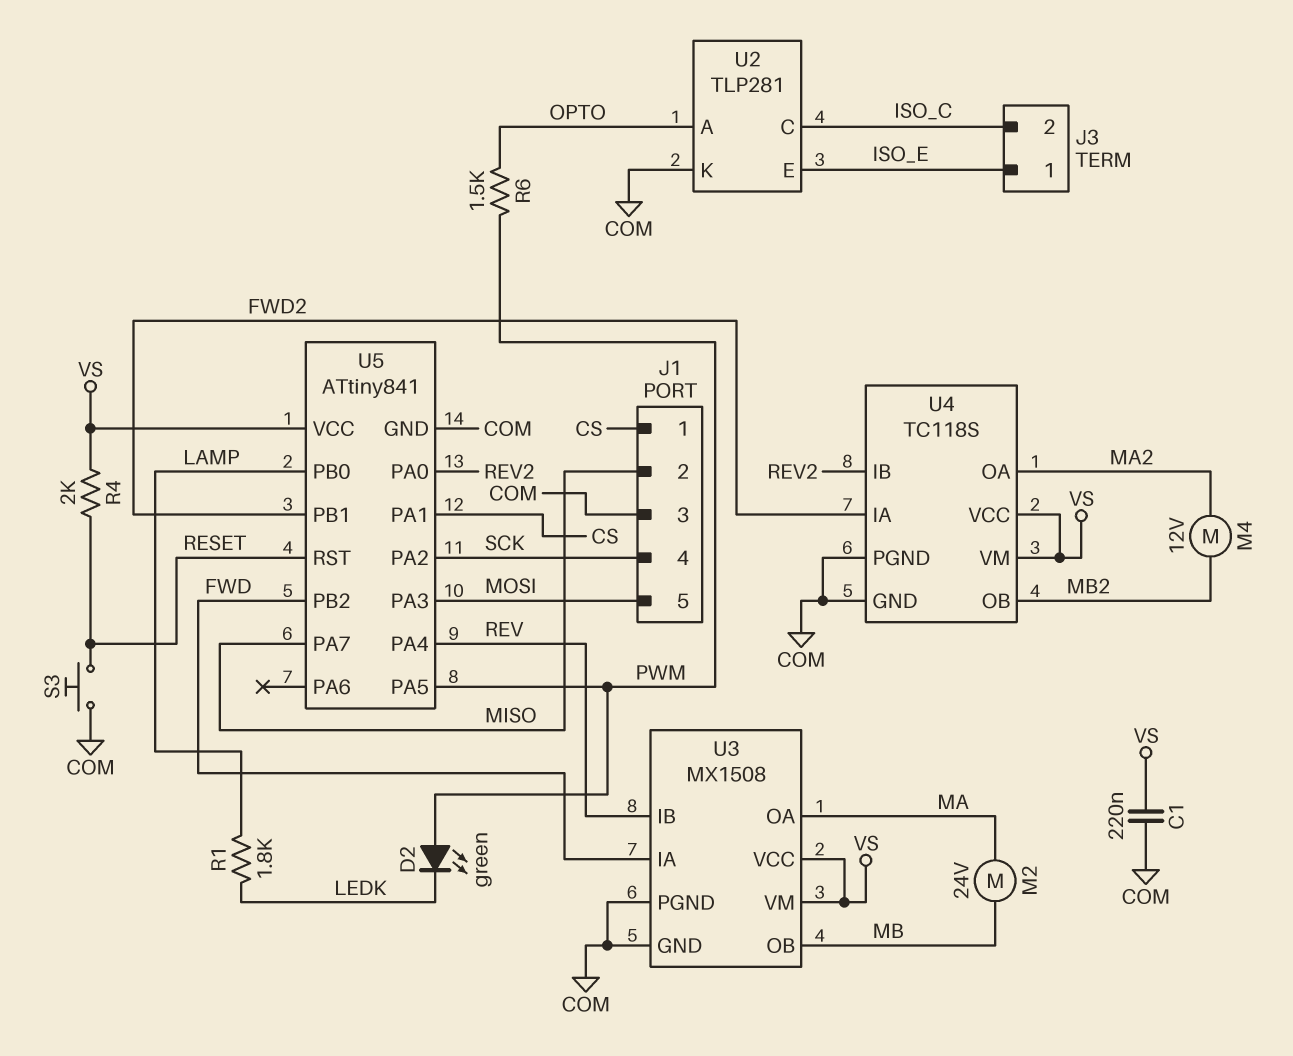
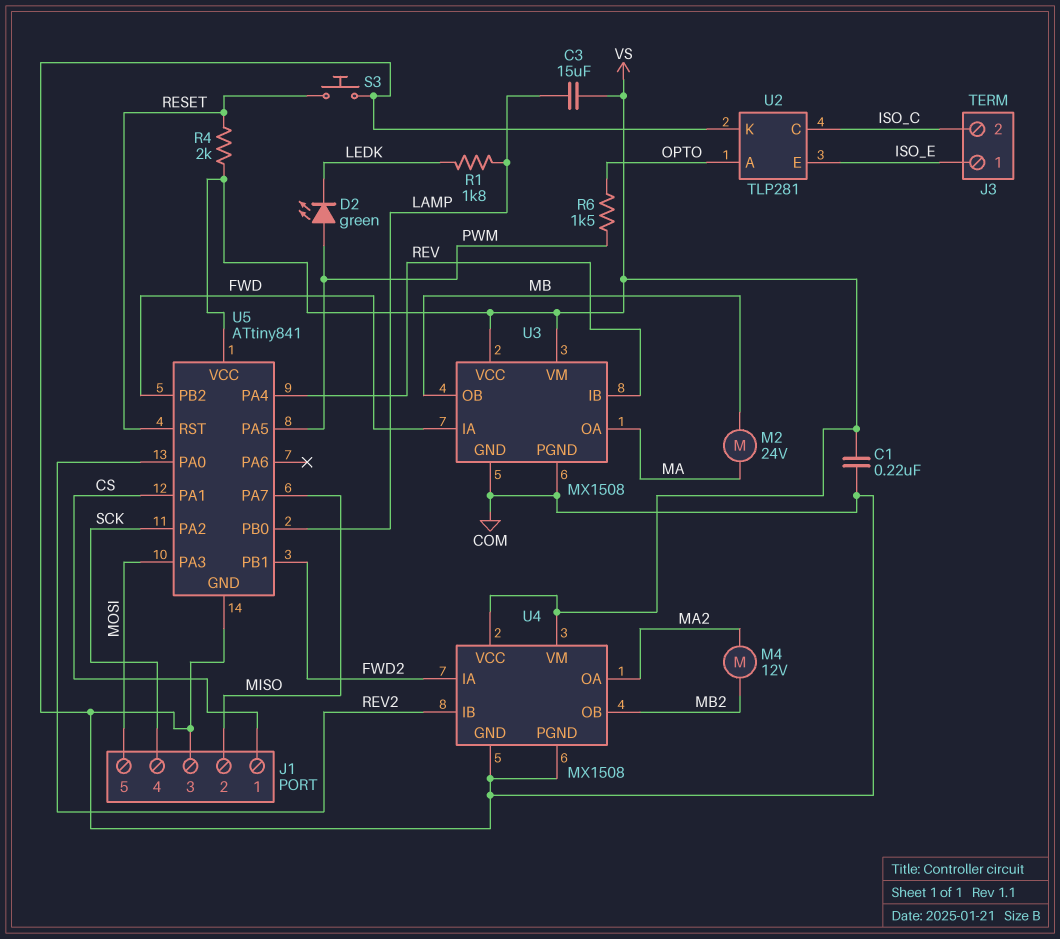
C3: none -> 15uF (LAMP, VS)
U4: TC118S -> MX1508

